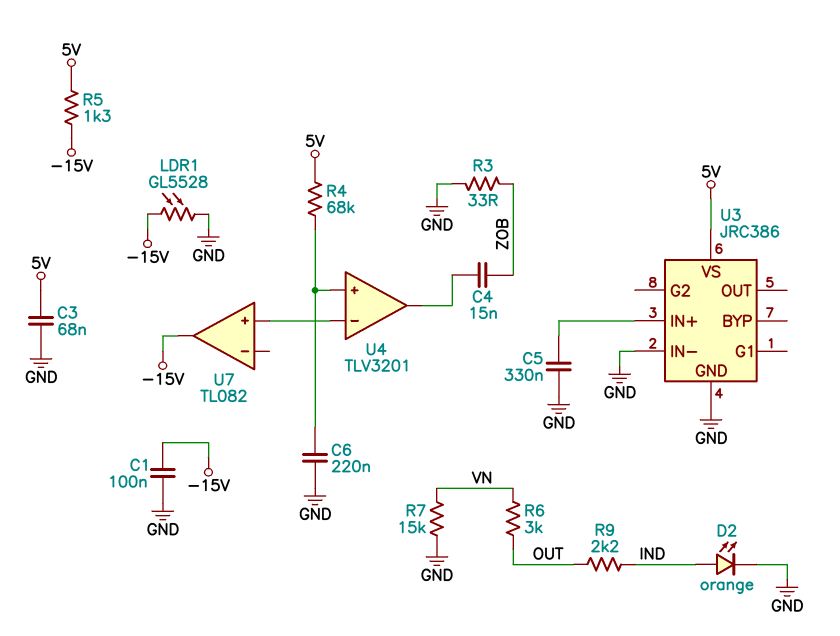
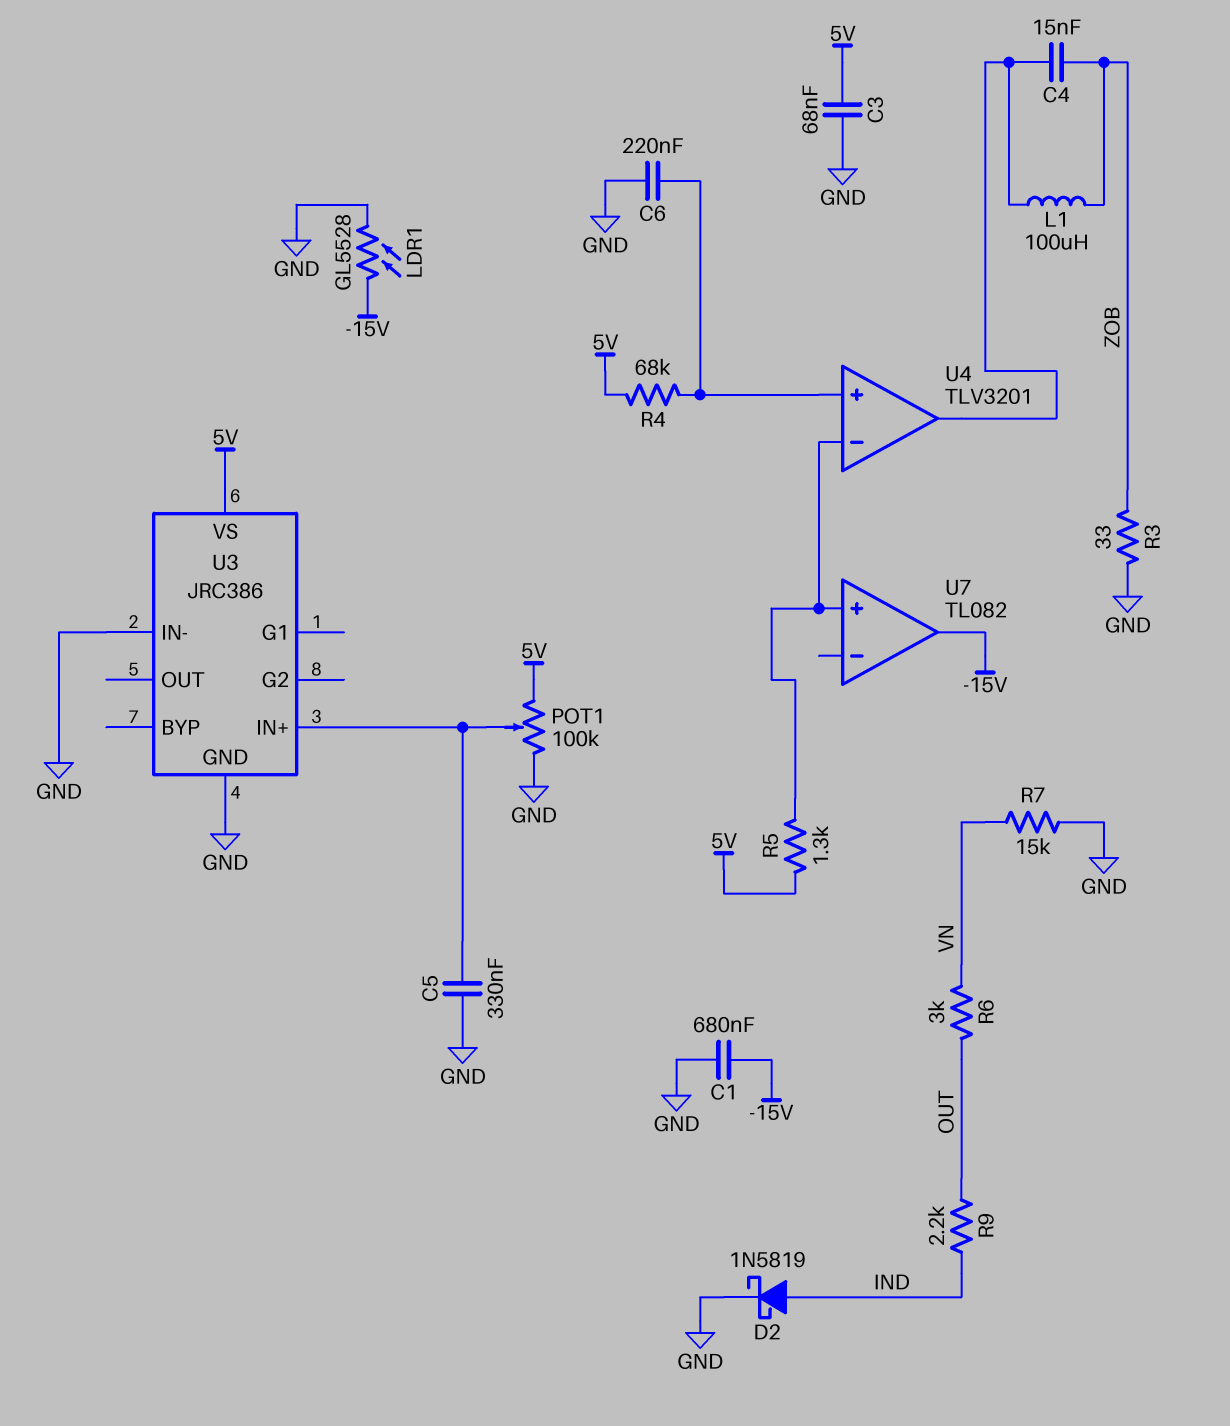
C1: 100nF (-15V, GND) -> 680nF (-15V, GND)
D2: LED orange (A IND, K GND) -> schottky 1N5819 (A IND, K GND)
L1: none -> 100uH (U4/out, ZOB)
POT1: none -> 100k (5V, GND, wiper U3/IN+)
R5: 1.3k (-15V, 5V) -> 1.3k (5V, U4/in-)

